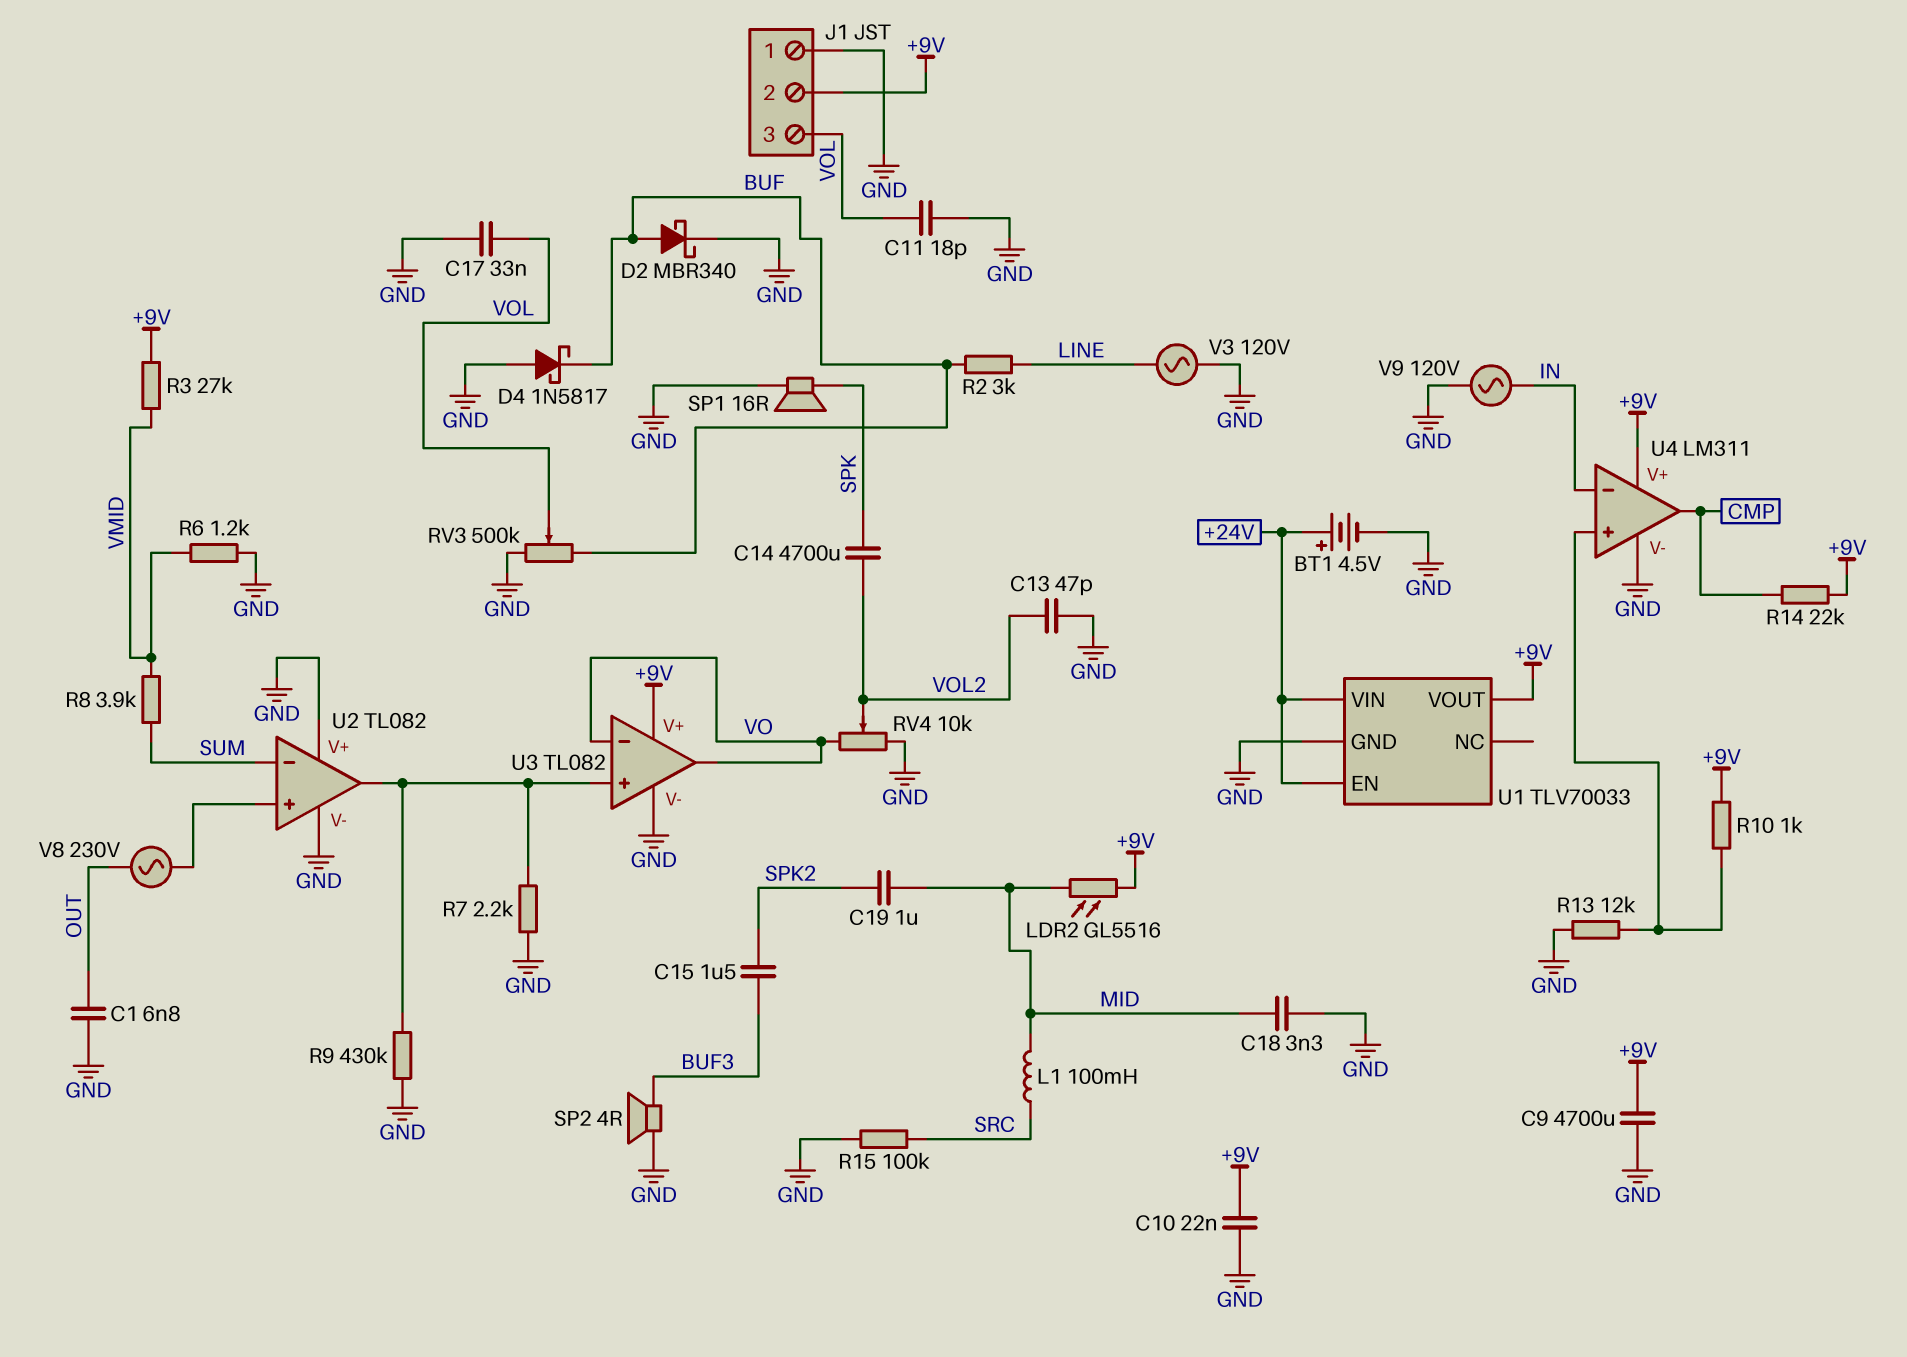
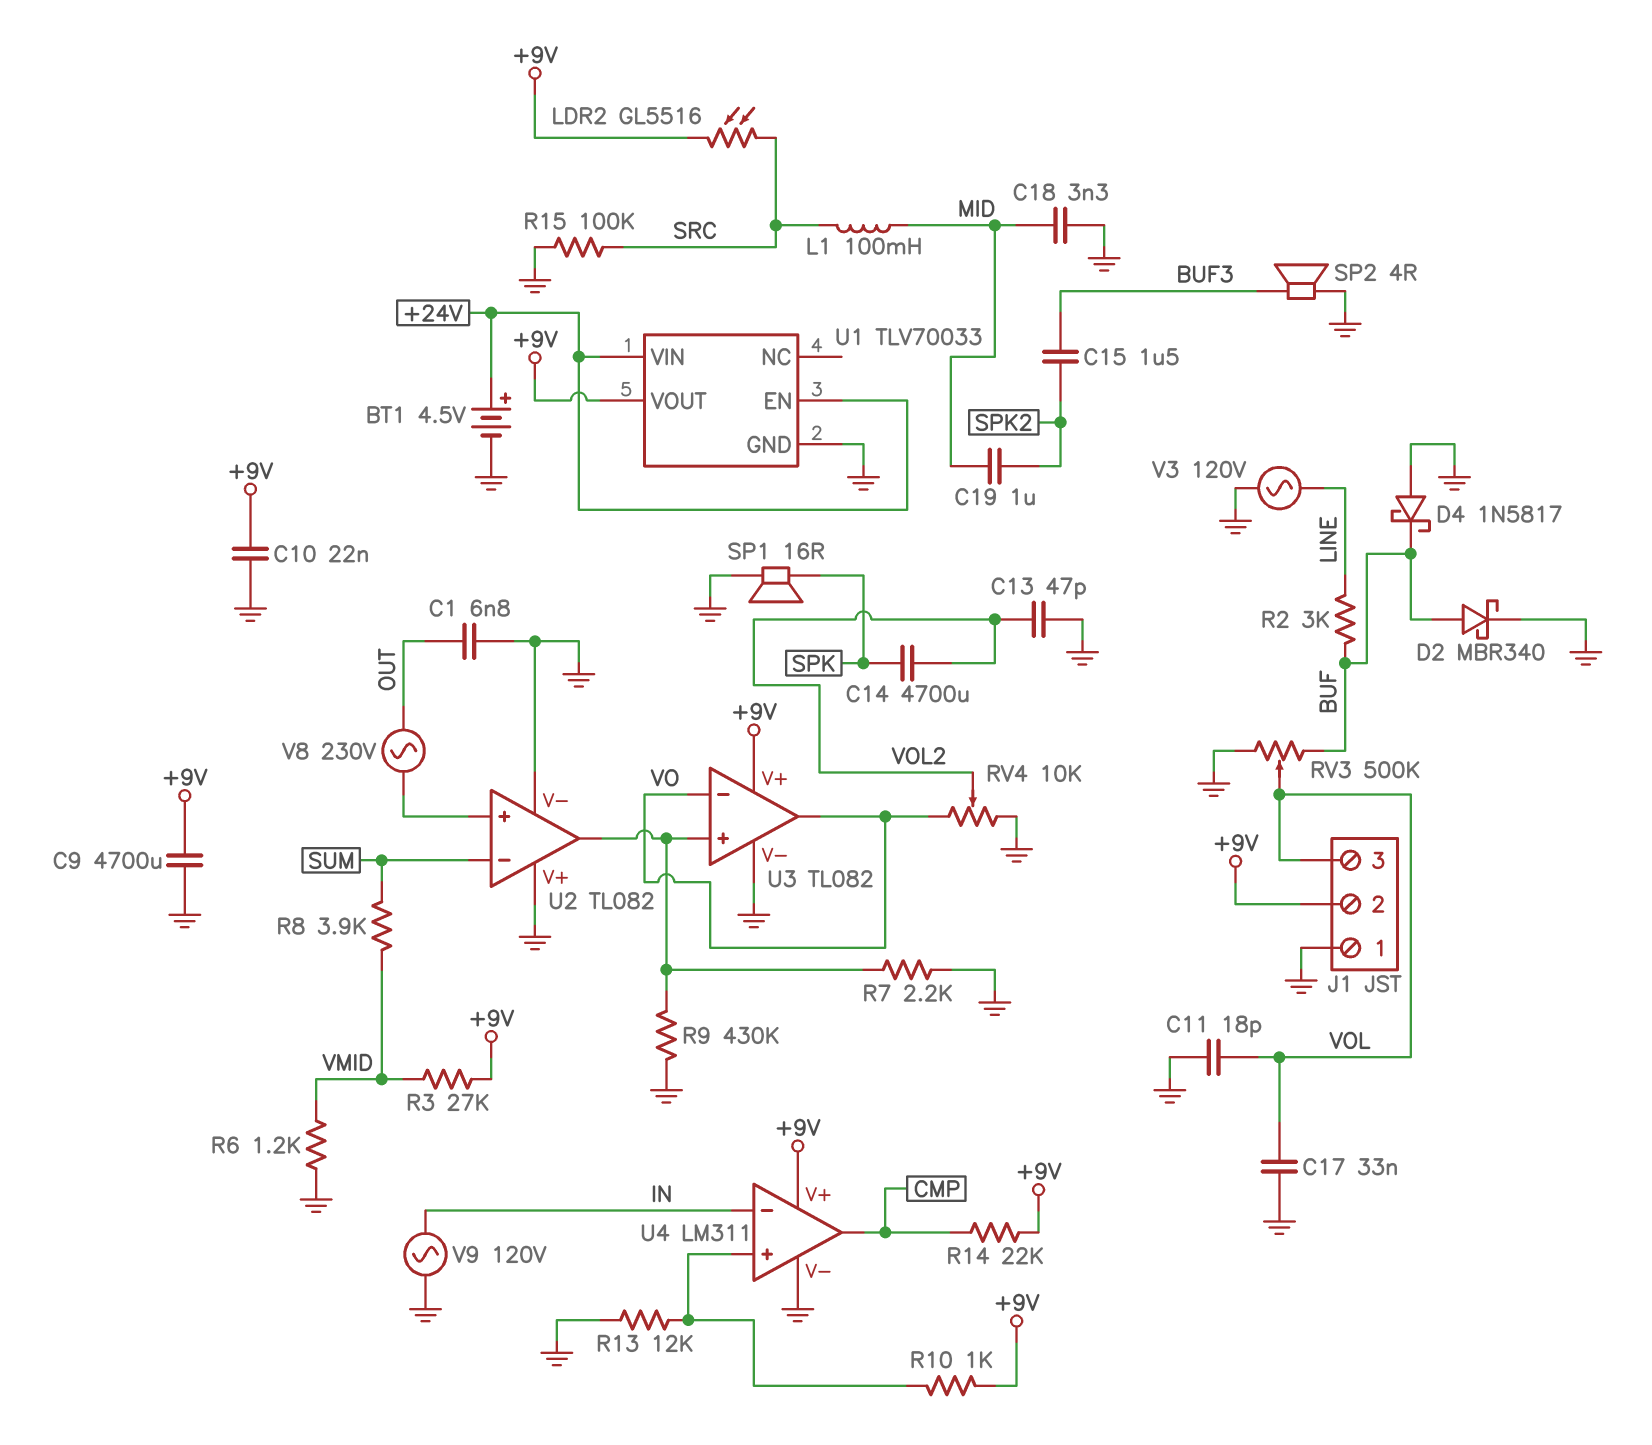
LDR2: GL5516 (+9V, MID) -> GL5516 (+9V, SRC)

